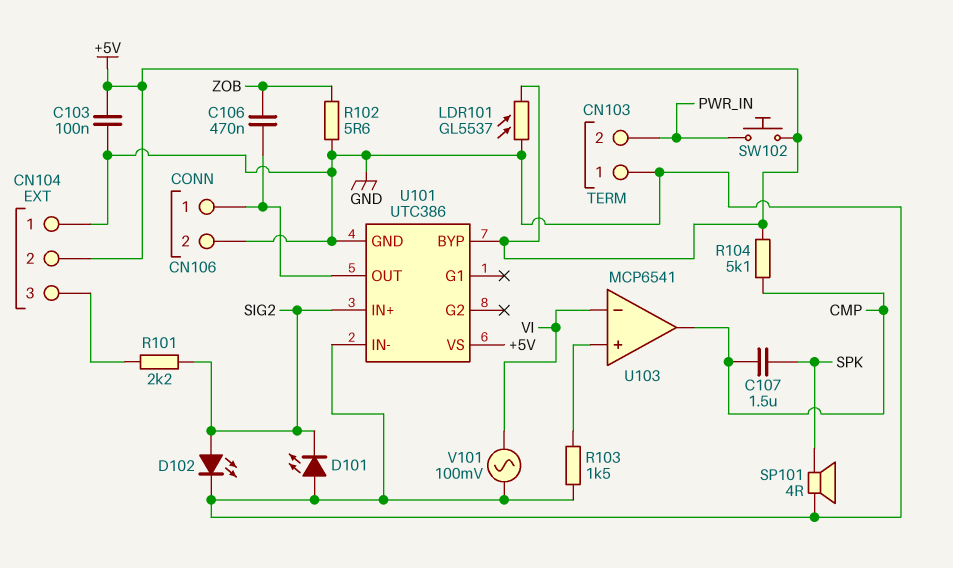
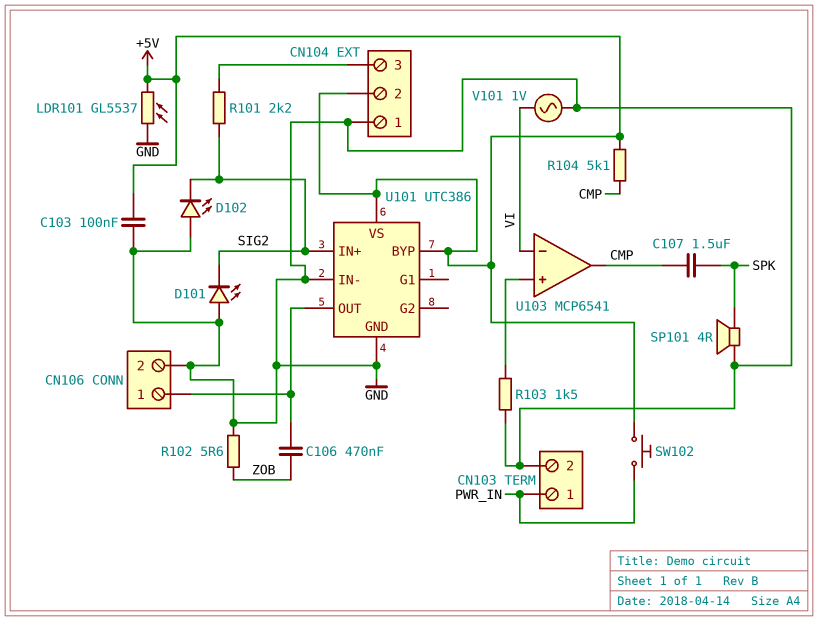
CN103 pin 1: GND -> PWR_IN
CN103 pin 2: PWR_IN -> GND
D102: LED (A SIG2, K GND) -> LED (A GND, K SIG2)
V101: AC 100mV (GND, VI) -> AC 1V (GND, VI)

